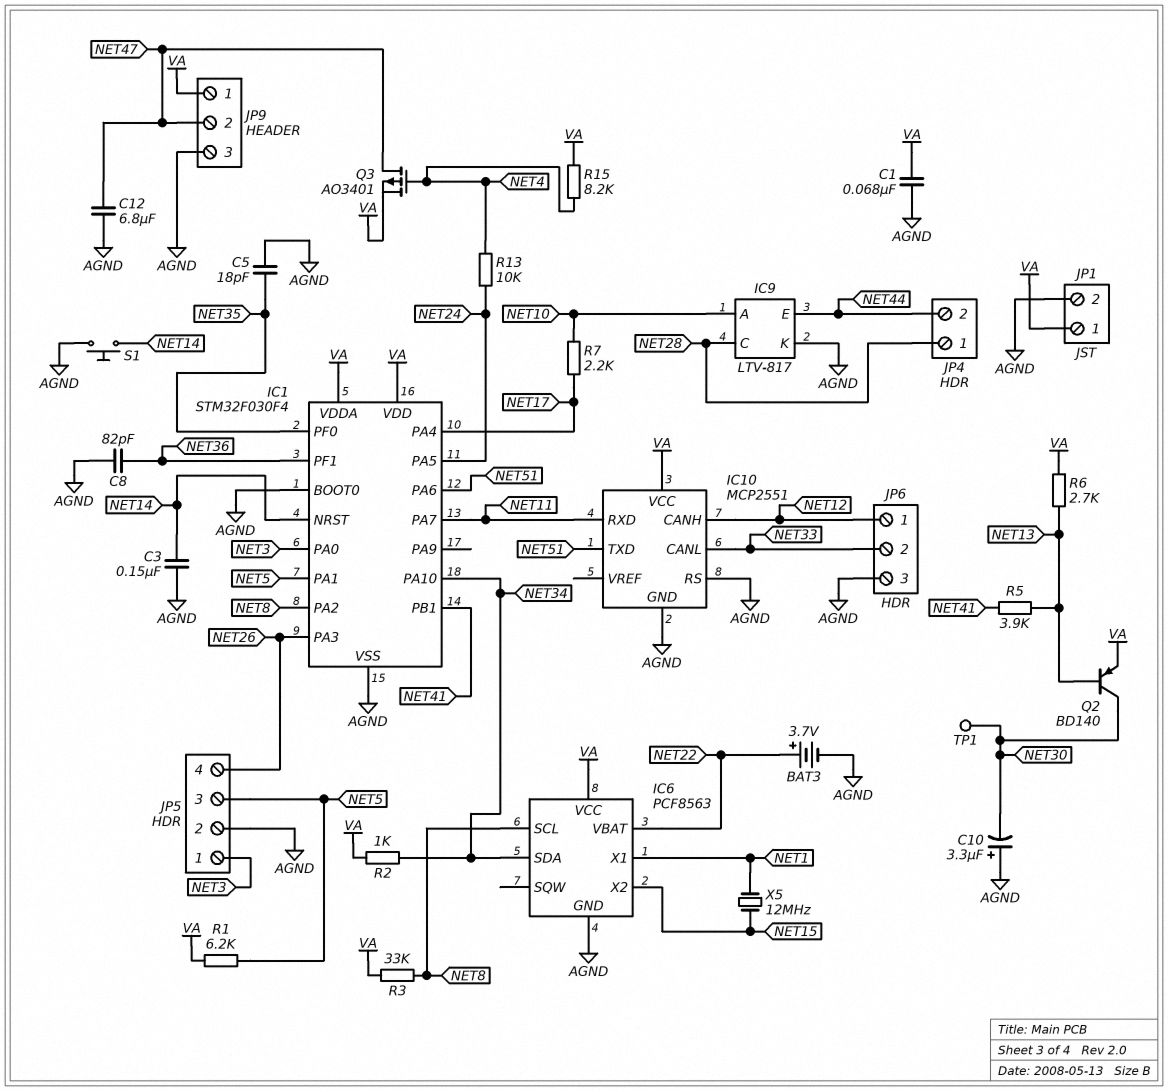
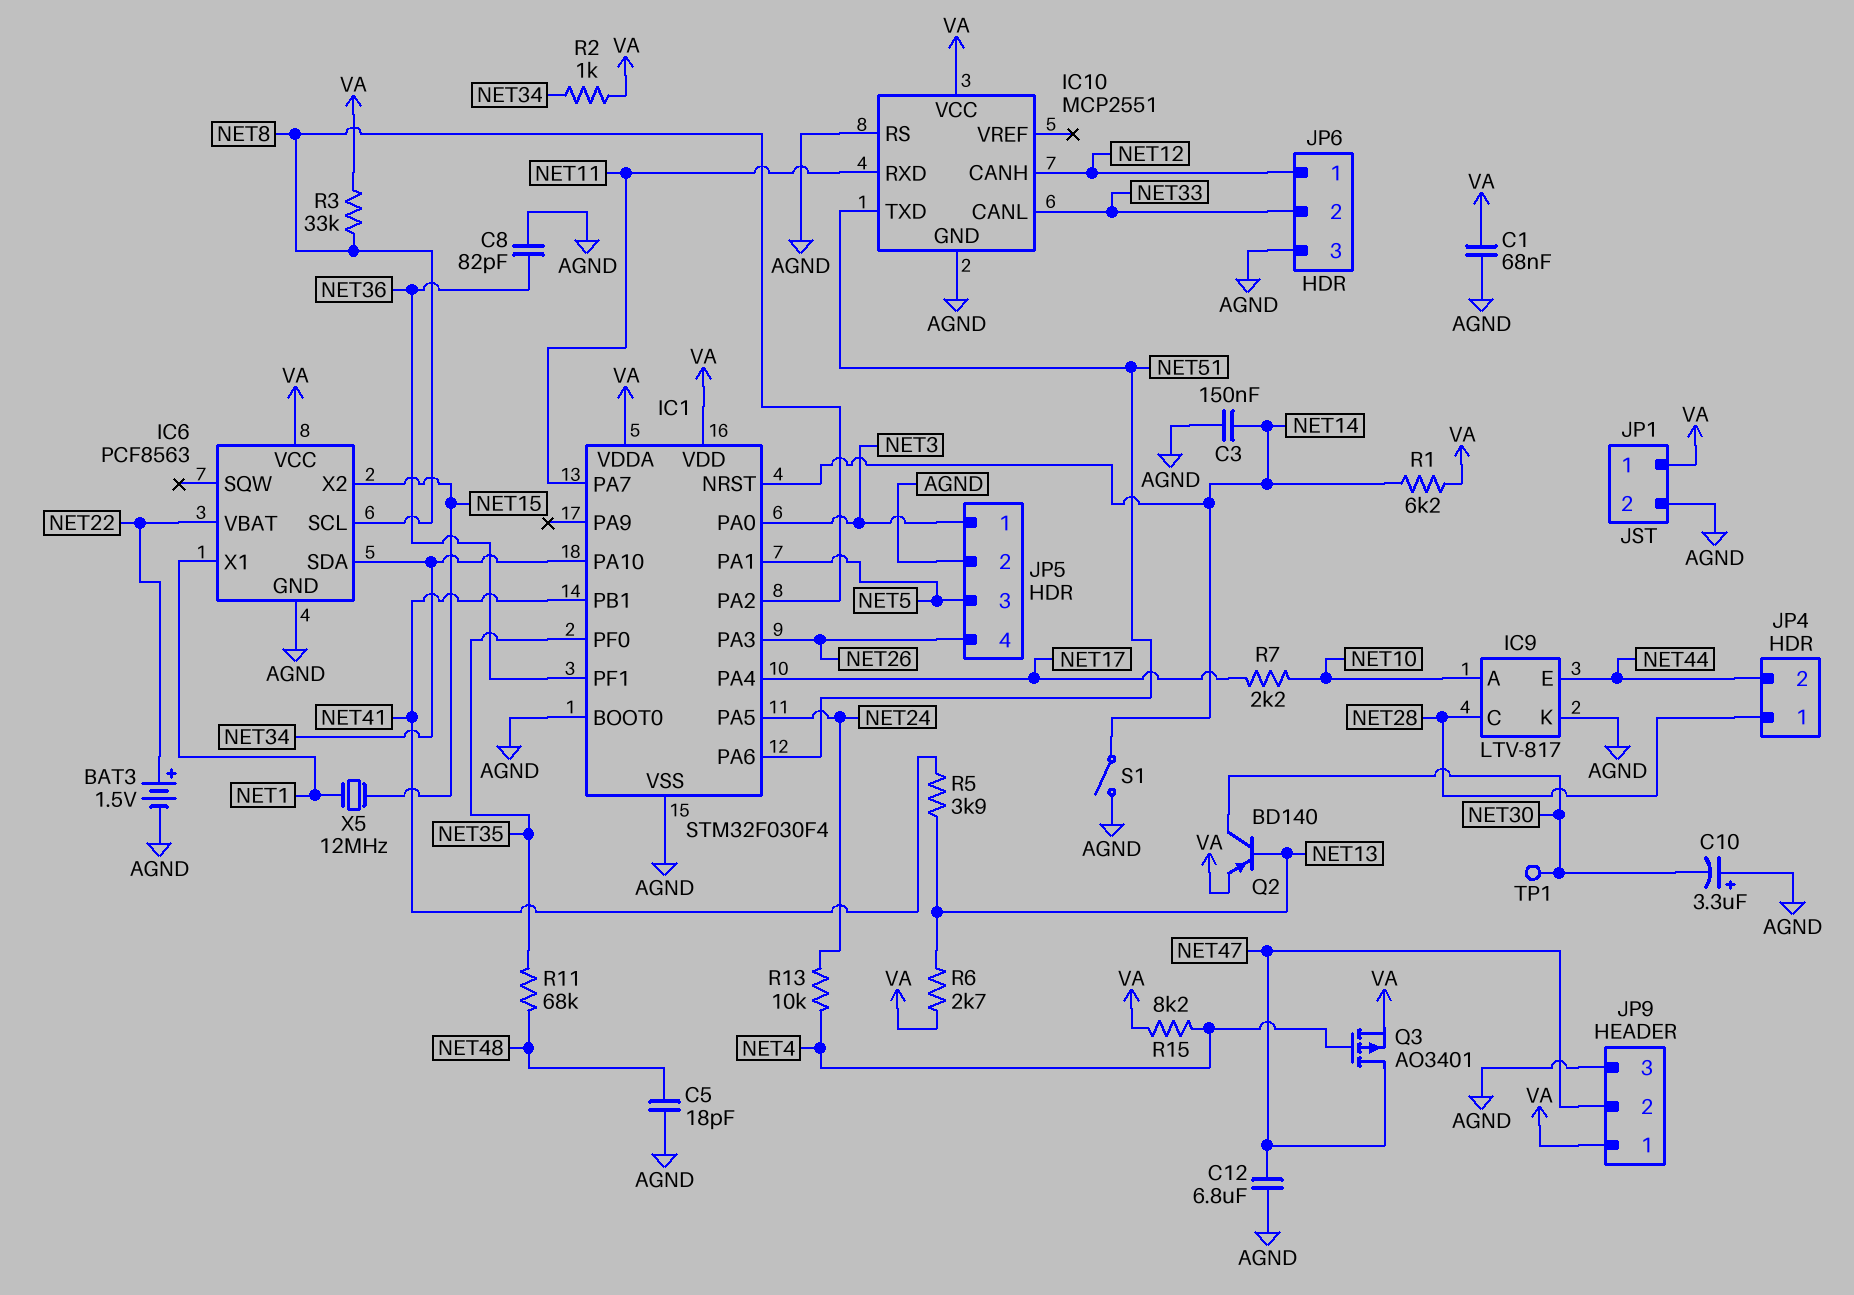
BAT3: 3.7V (plus NET22, minus AGND) -> 1.5V (plus NET22, minus AGND)
C5: 18pF (AGND, NET35) -> 18pF (AGND, NET48)
R1: 6.2k (NET5, VA) -> 6.2k (NET14, VA)
R11: none -> 68k (NET35, NET48)
S1: button (AGND, NET14) -> switch (AGND, NET14)

